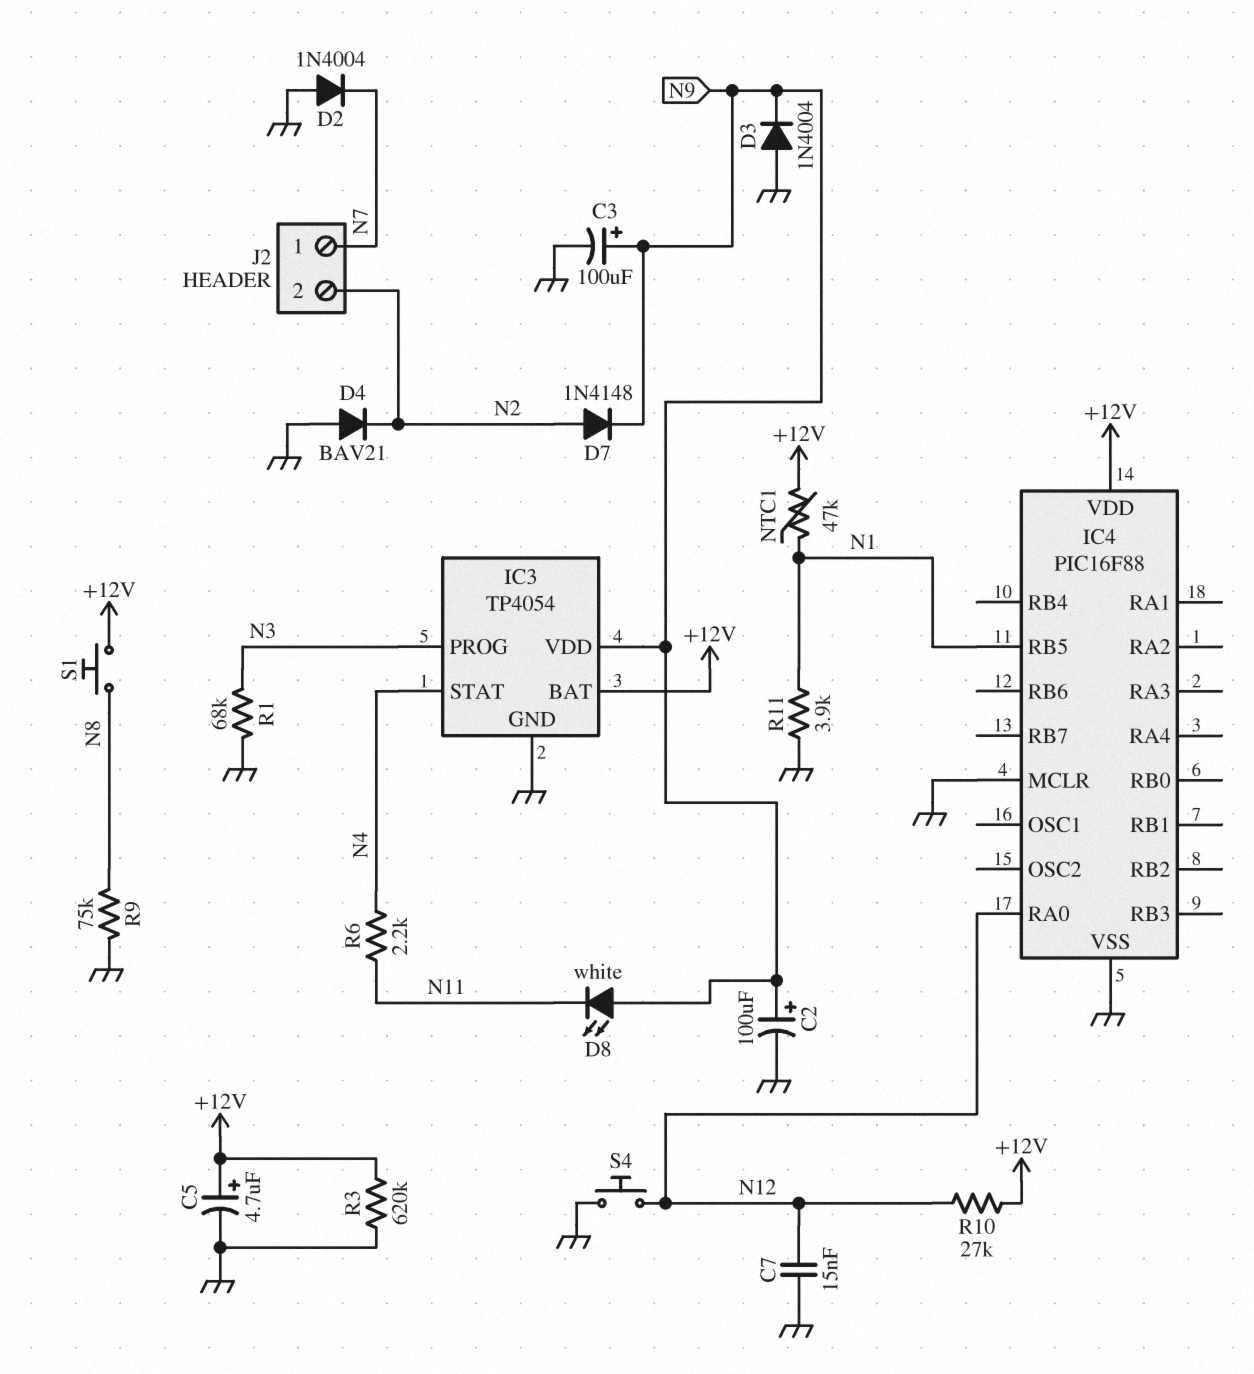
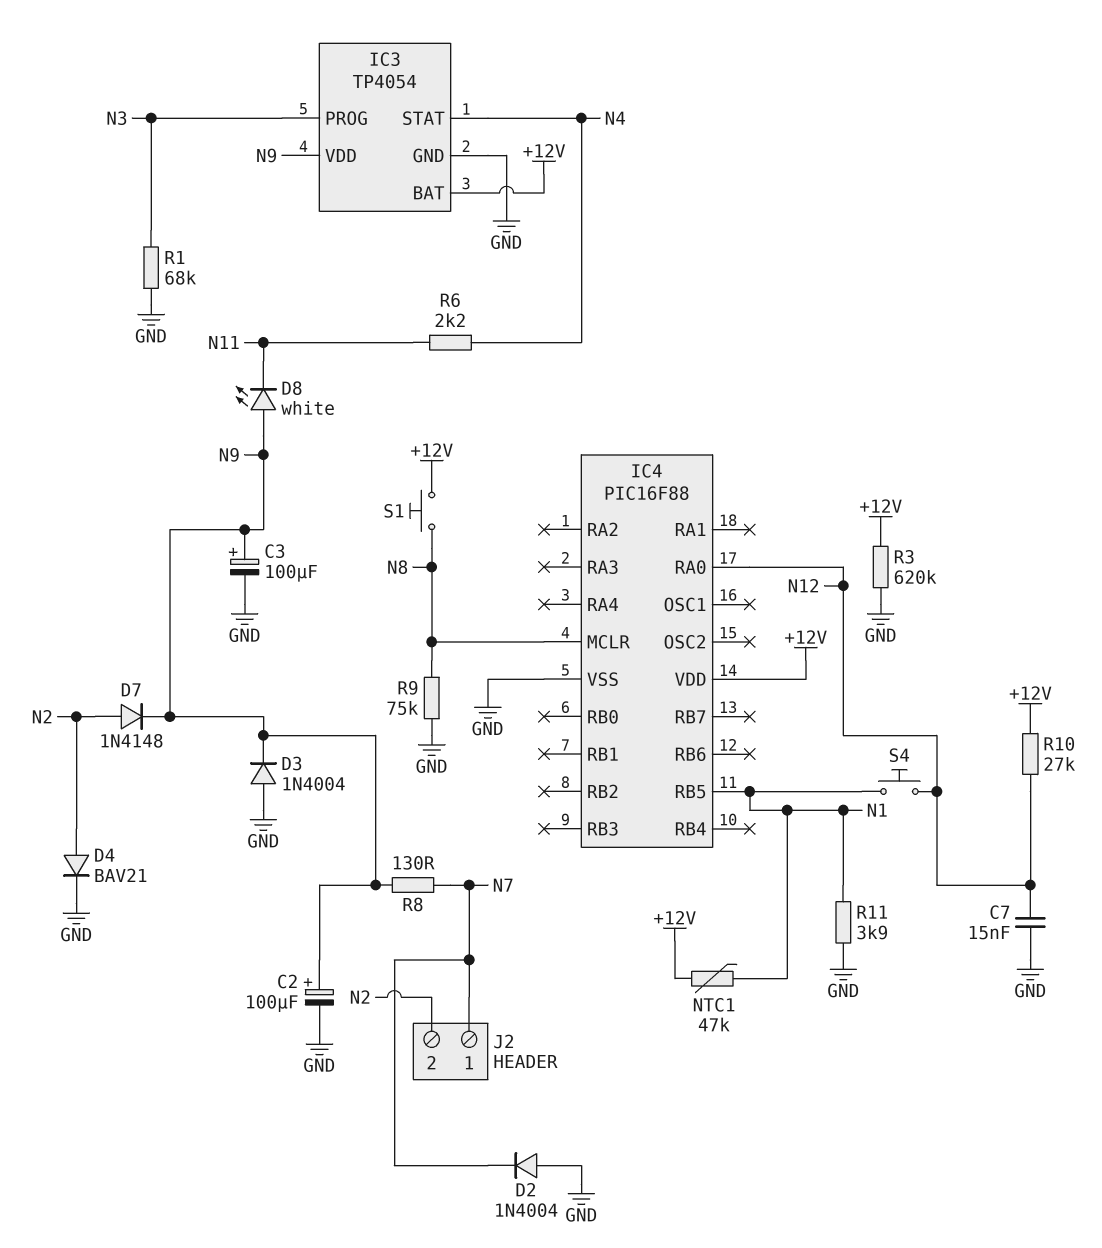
C5: 4.7uF (plus +12V, minus GND) -> none
D4: diode BAV21 (A GND, K N2) -> diode BAV21 (A N2, K GND)
IC4 pin MCLR: GND -> N8
R8: none -> 130 (N7, N9)
S4: button (GND, N12) -> button (N1, N12)

